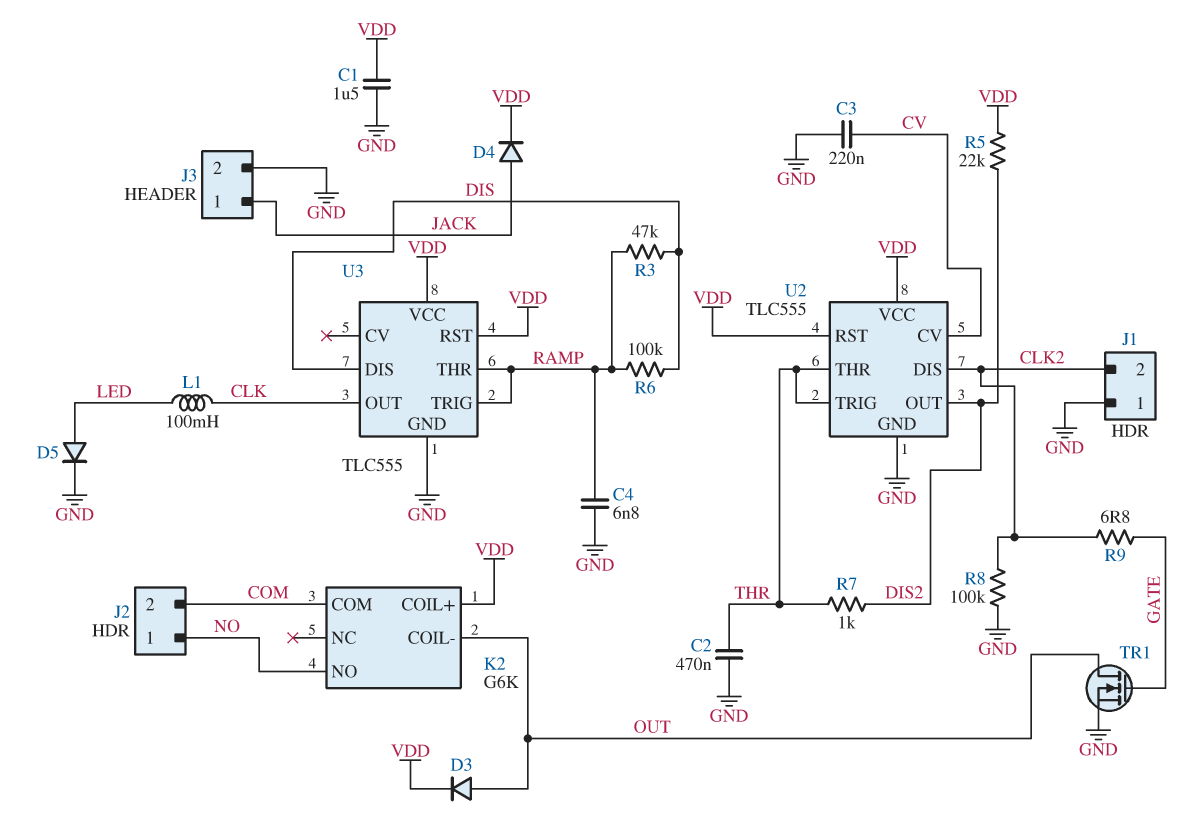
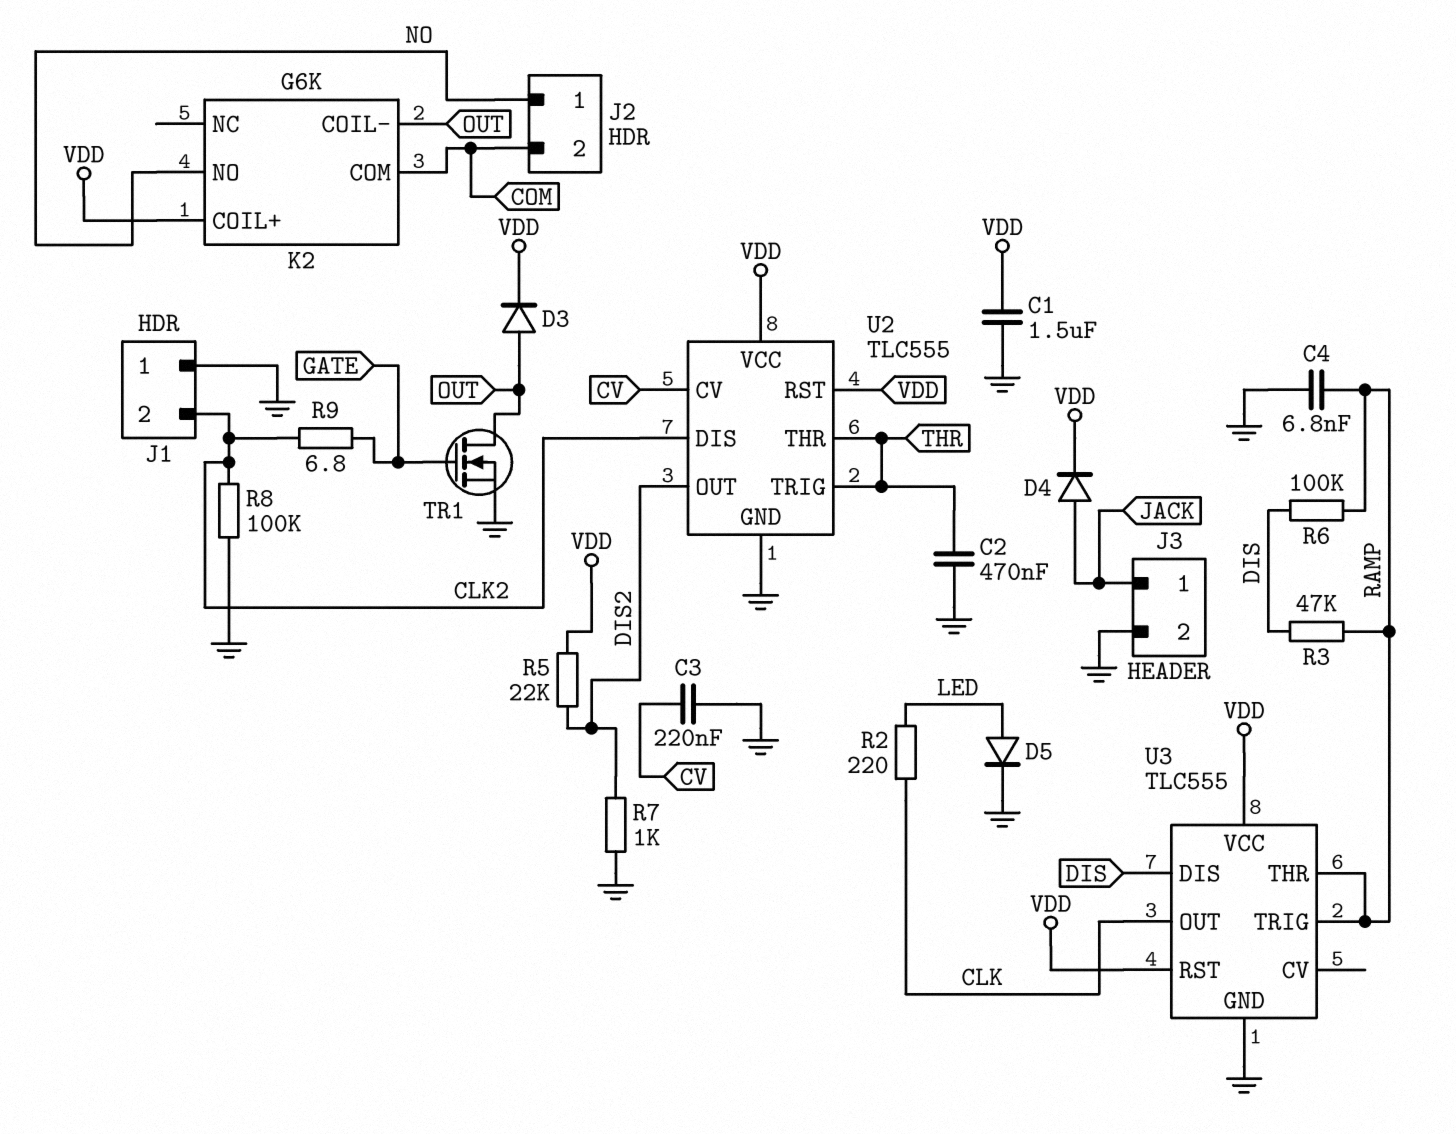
L1: 100mH (CLK, LED) -> none
R2: none -> 220 (CLK, LED)
R7: 1k (DIS2, THR) -> 1k (DIS2, GND)

